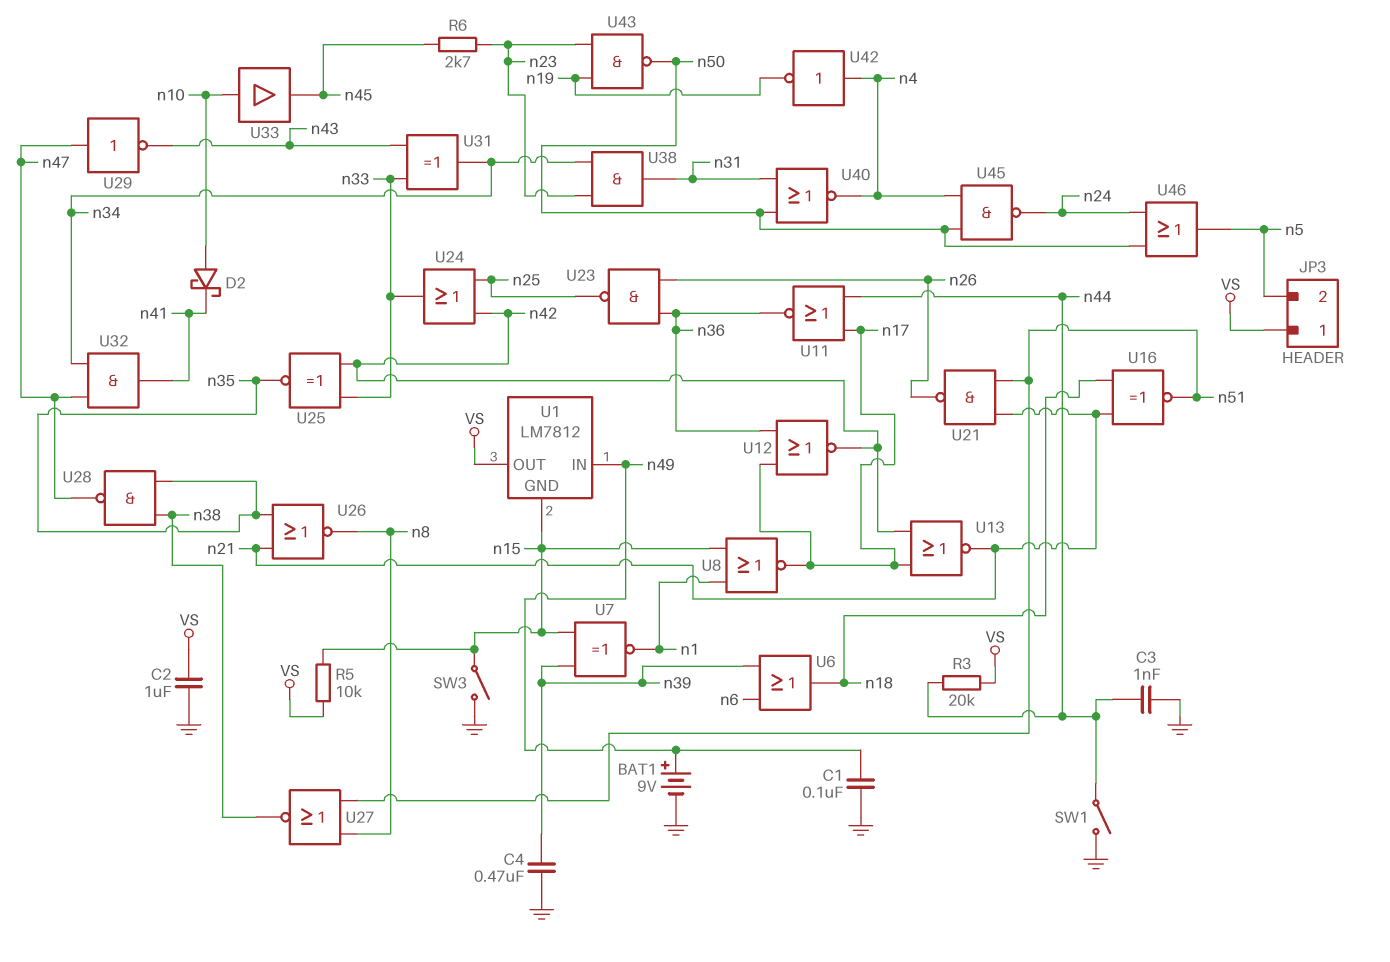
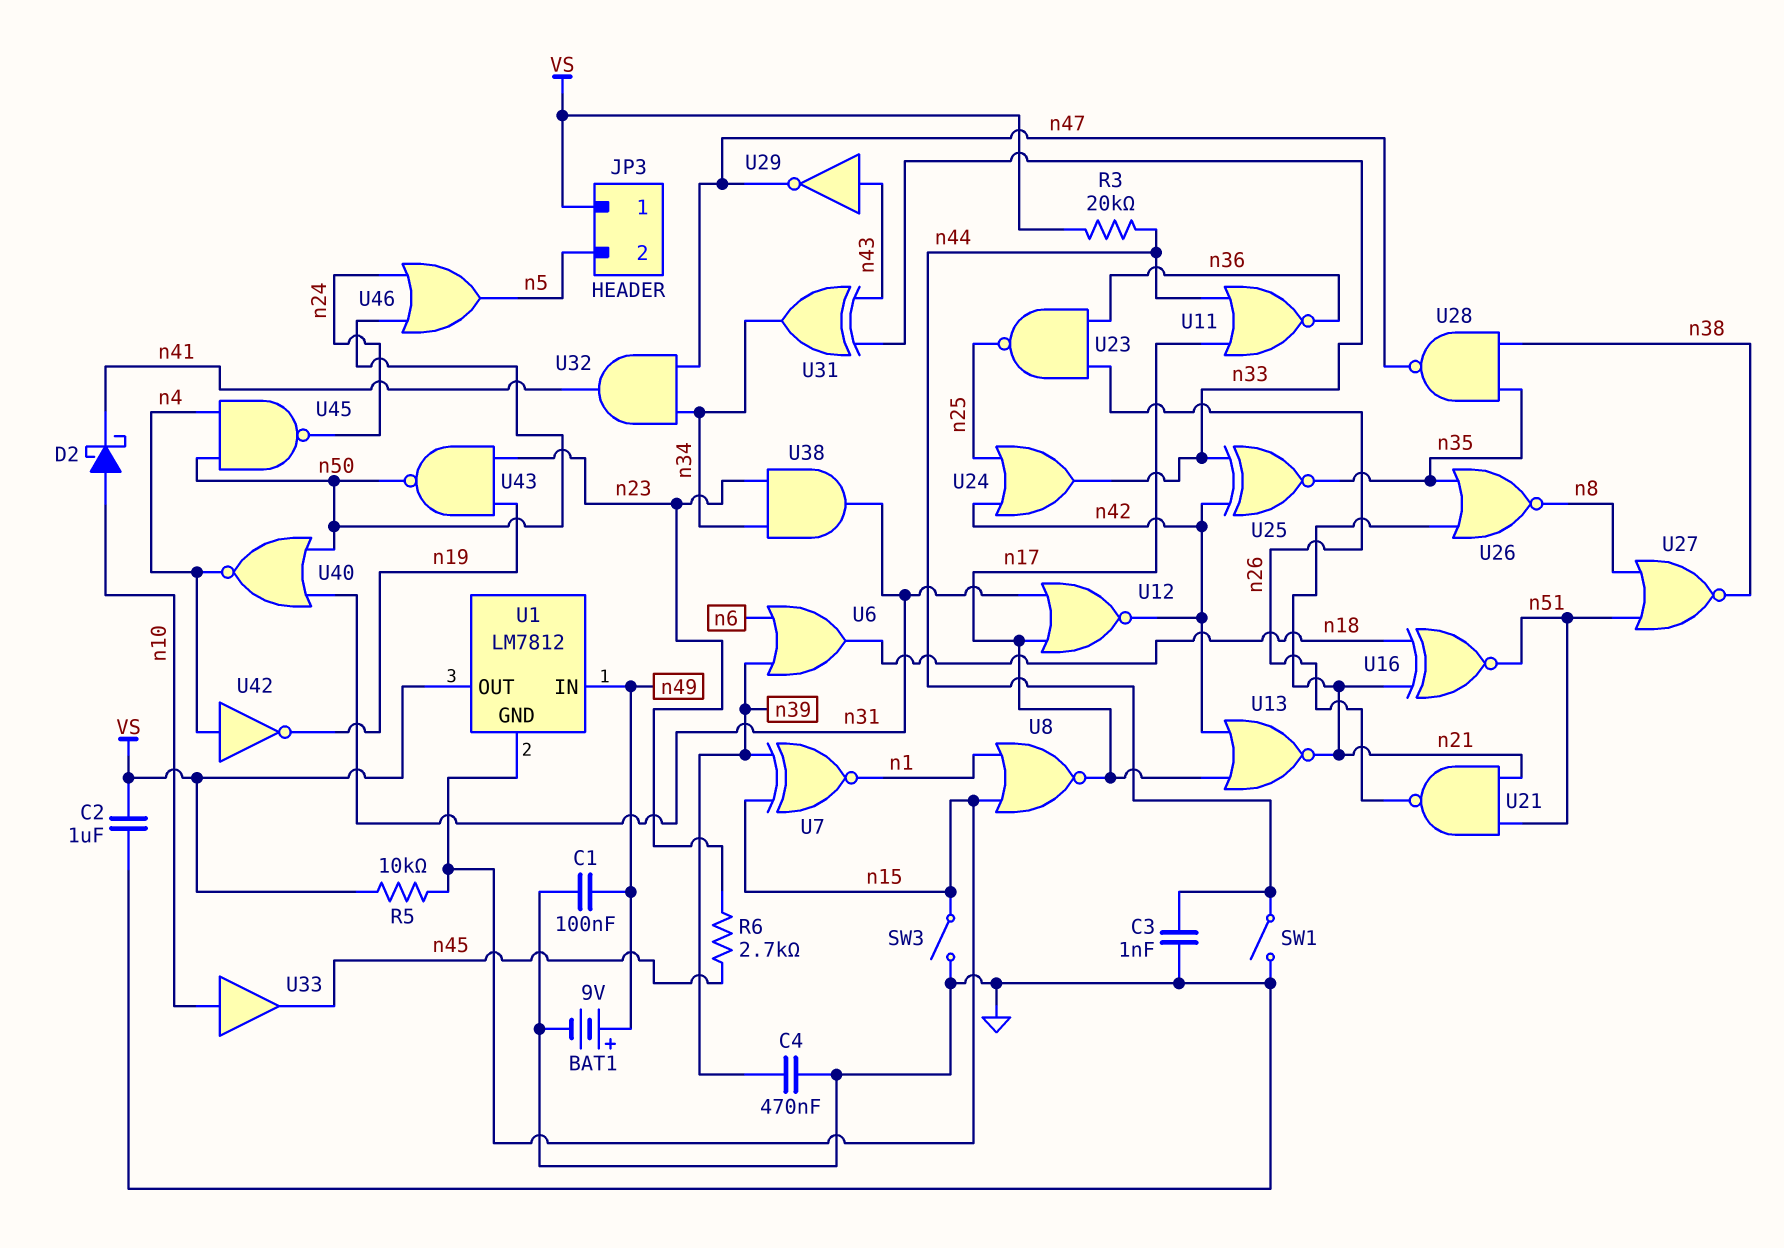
U12: NOR (in n17, in n36, out n42) -> NOR (in n17, in n31, out n42)
U29: NOT (in n47, out n43) -> NOT (in n43, out n47)

